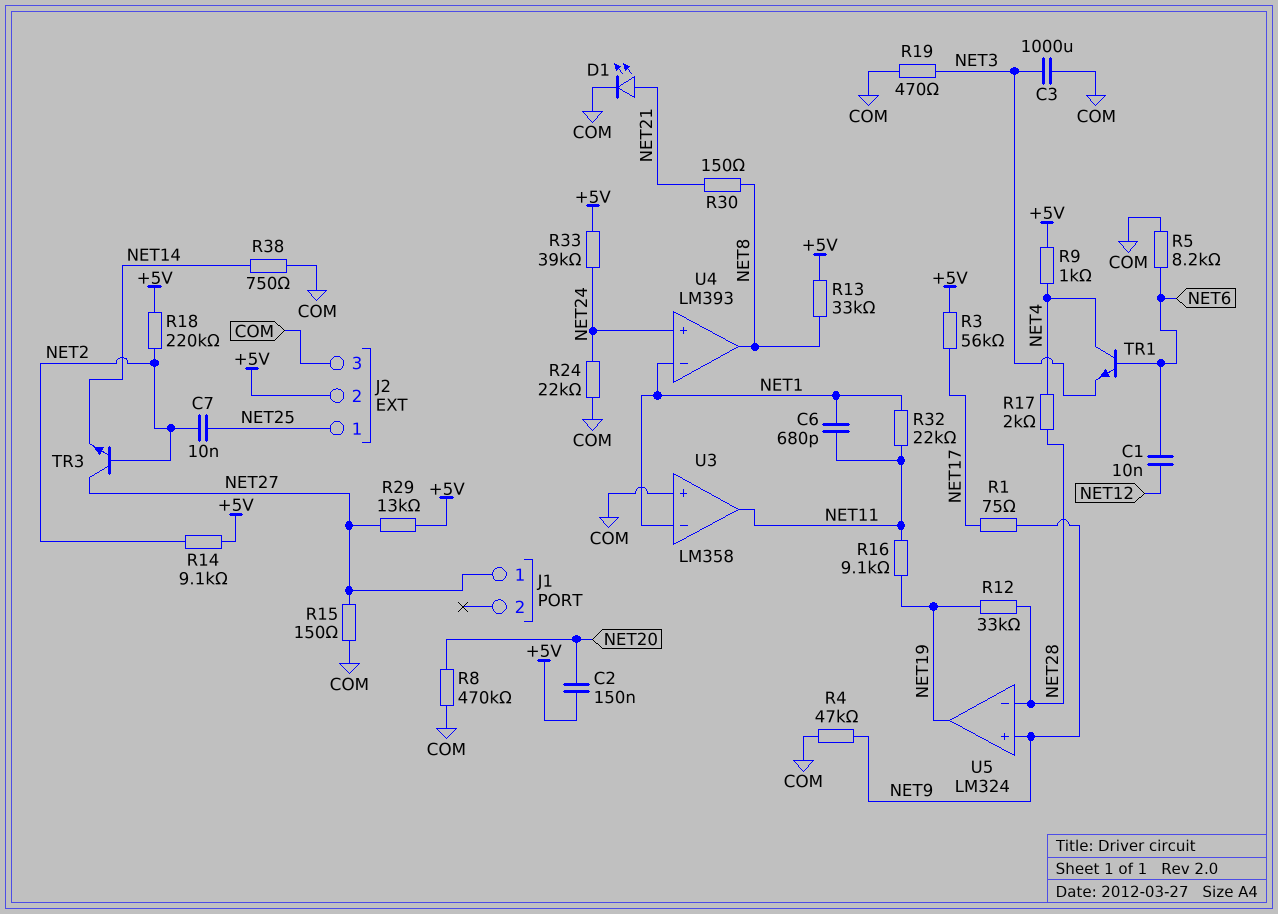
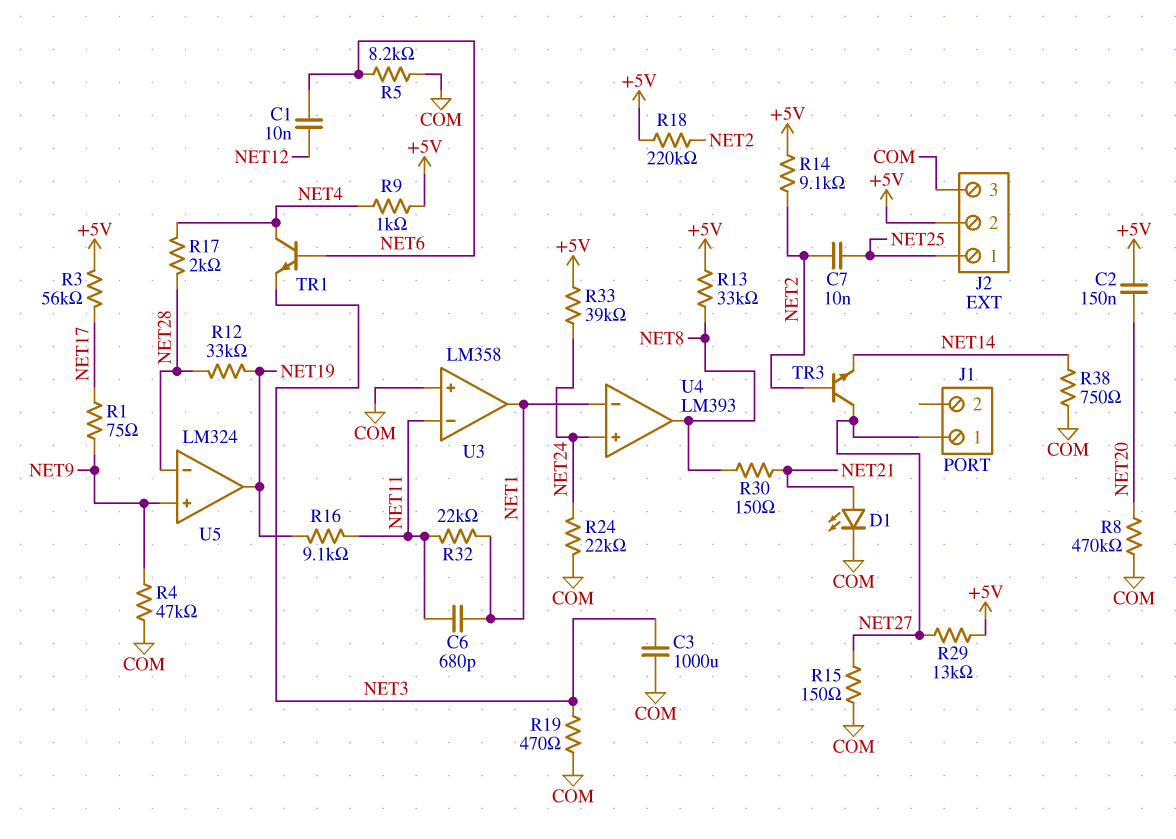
U3 pin in-: NET1 -> NET11
U3 pin out: NET11 -> NET1

